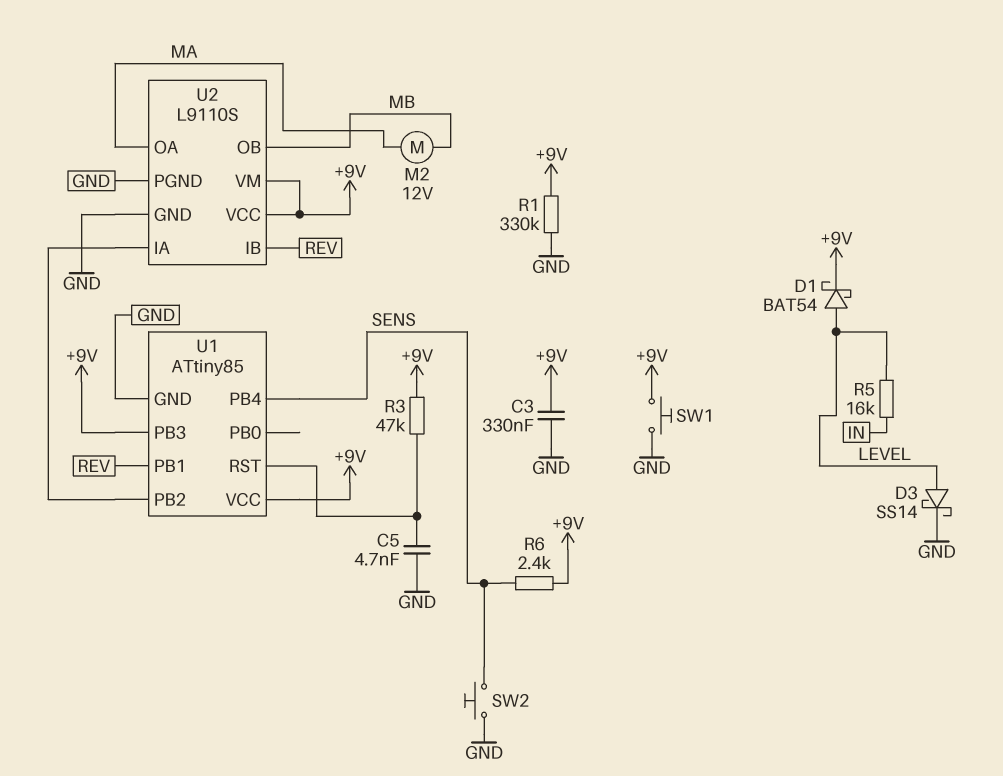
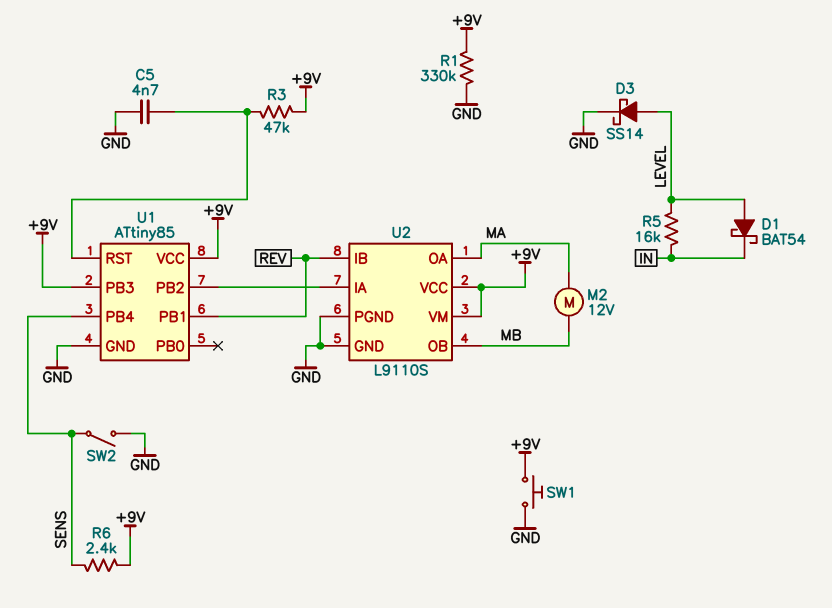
C3: 330nF (+9V, GND) -> none
D1: schottky BAT54 (A LEVEL, K +9V) -> schottky BAT54 (A LEVEL, K IN)
SW2: button (GND, SENS) -> switch (GND, SENS)

